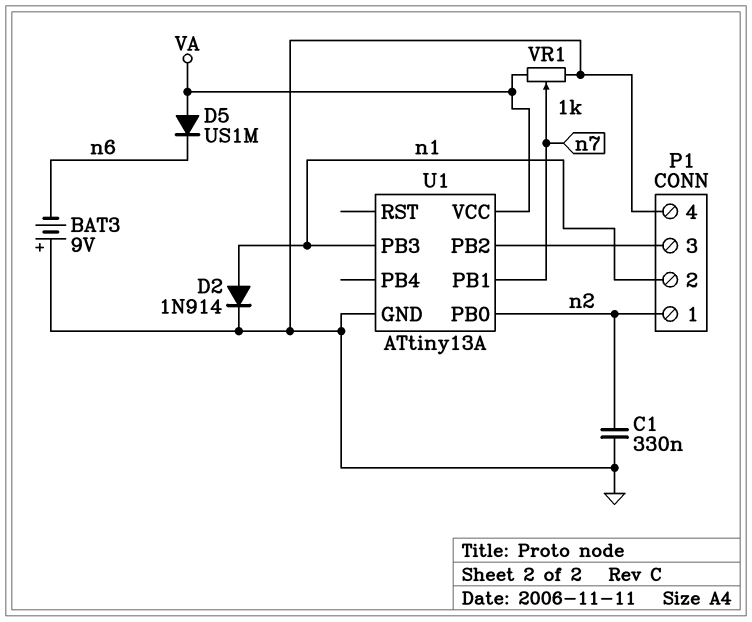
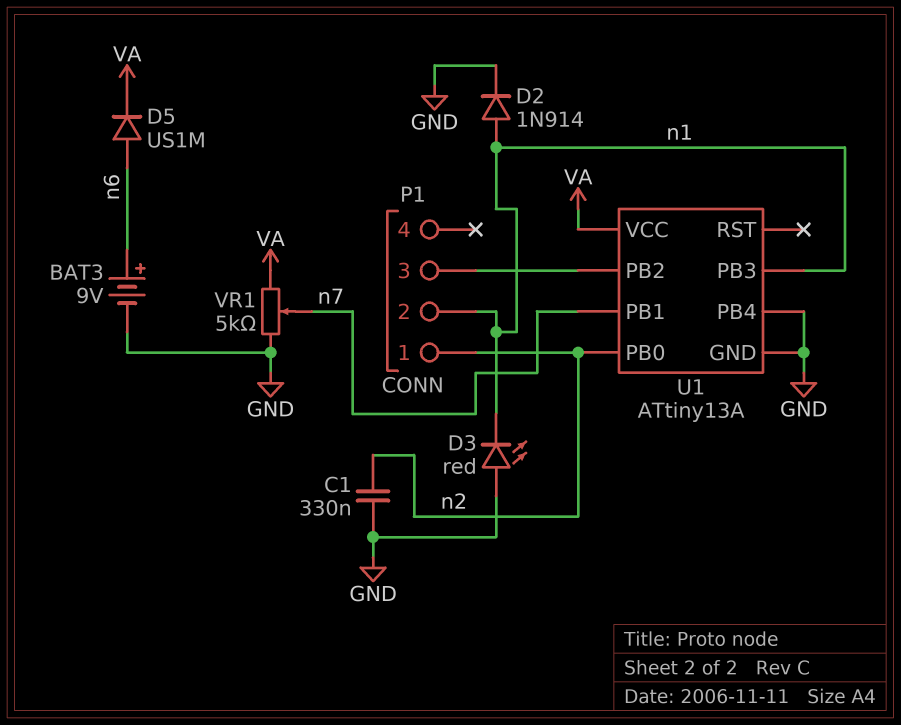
BAT3: 9V (plus GND, minus n6) -> 9V (plus n6, minus GND)
D3: none -> LED red (A GND, K n1)
D5: diode US1M (A VA, K n6) -> diode US1M (A n6, K VA)
P1 pin 4: GND -> none
U1 pin PB4: none -> GND
VR1: 1k (GND, VA, wiper n7) -> 5k (GND, VA, wiper n7)

